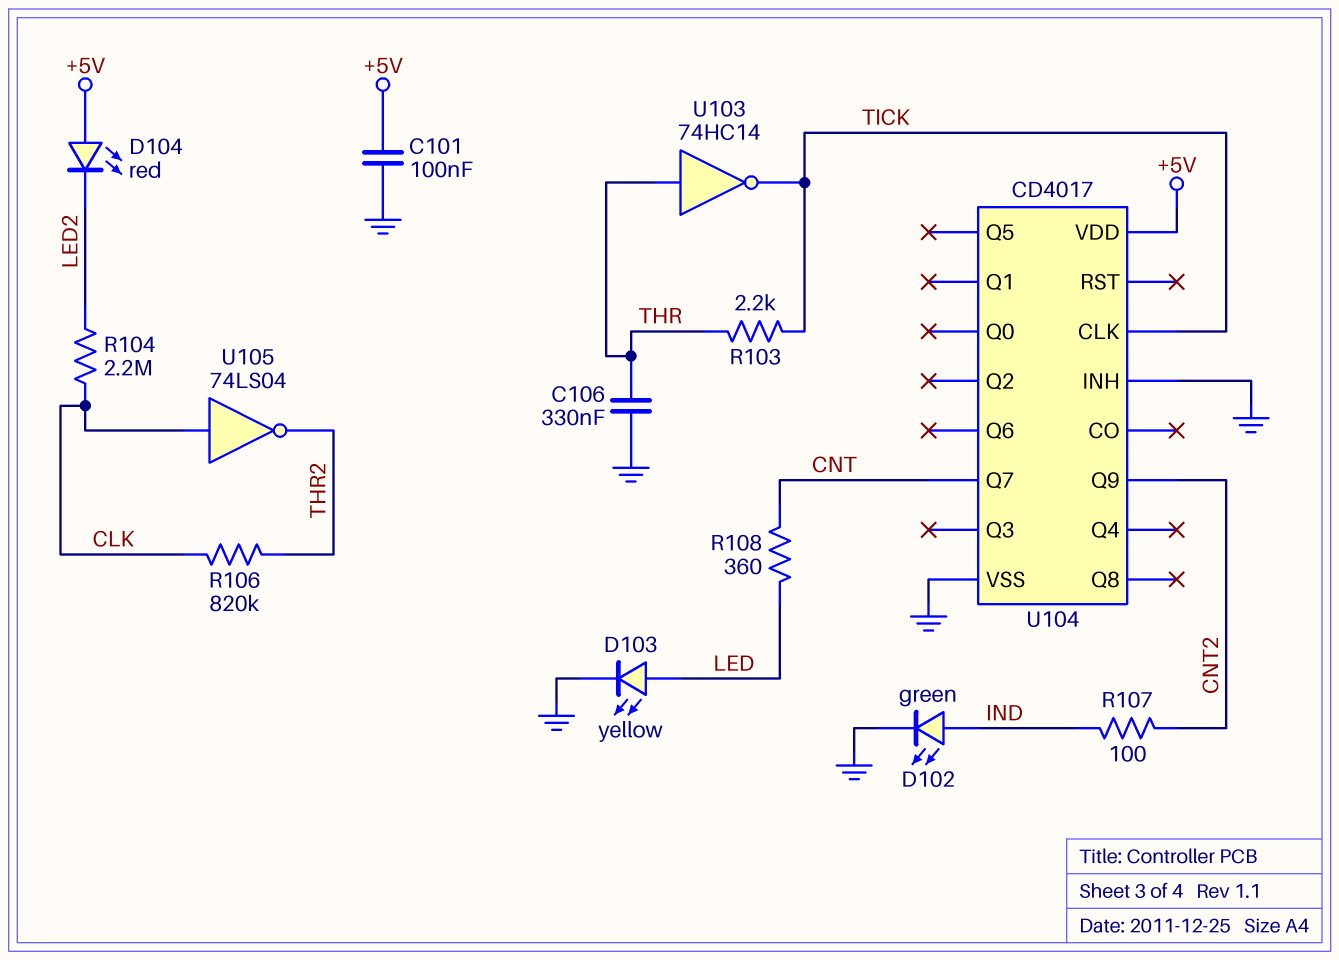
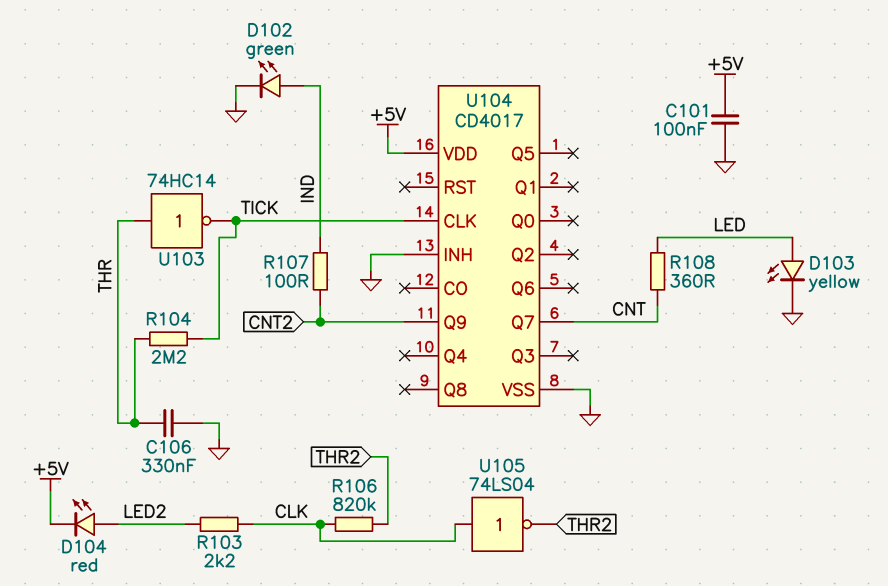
D104: LED red (A +5V, K LED2) -> LED red (A LED2, K +5V)
R103: 2.2k (THR, TICK) -> 2.2k (CLK, LED2)
R104: 2.2M (CLK, LED2) -> 2.2M (THR, TICK)

